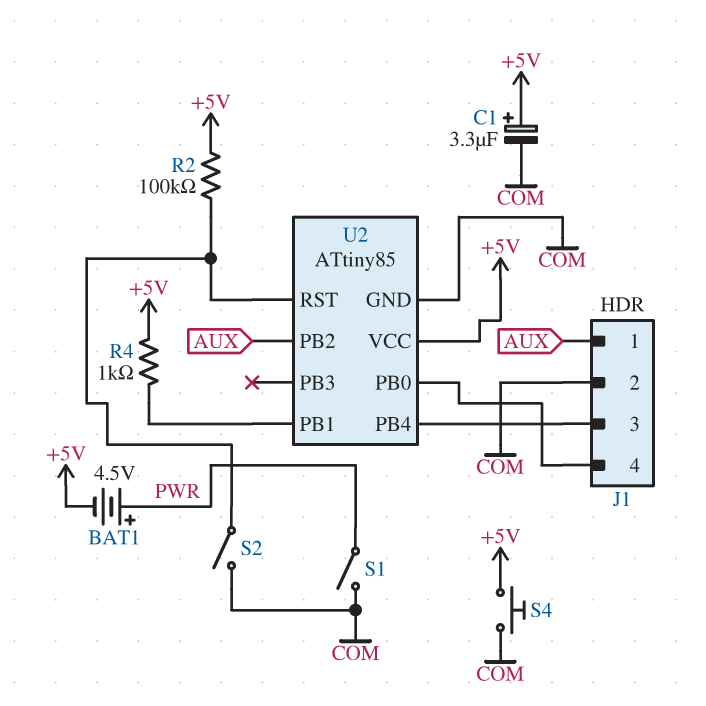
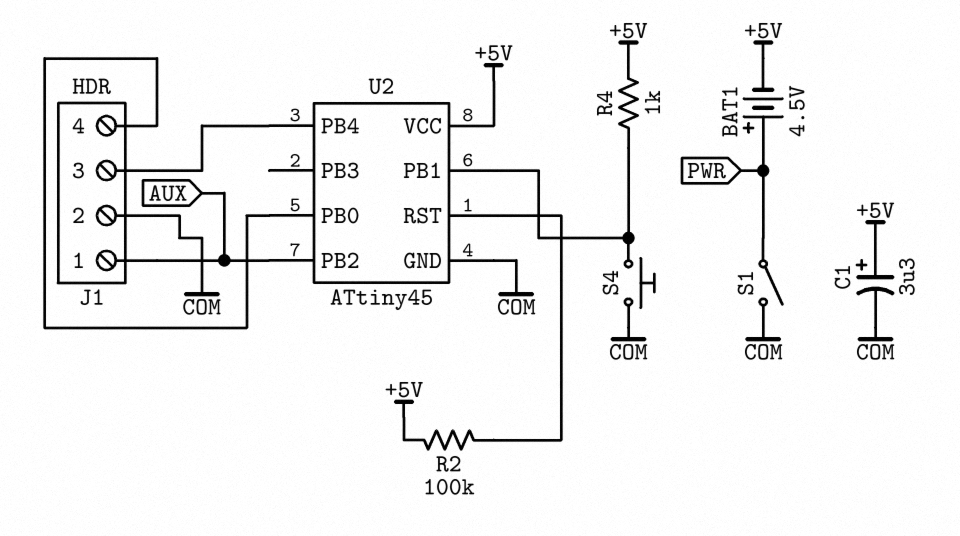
S2: switch (COM, U2/RST) -> none
S4: button (+5V, COM) -> button (COM, U2/PB1)
U2: ATtiny85 -> ATtiny45

